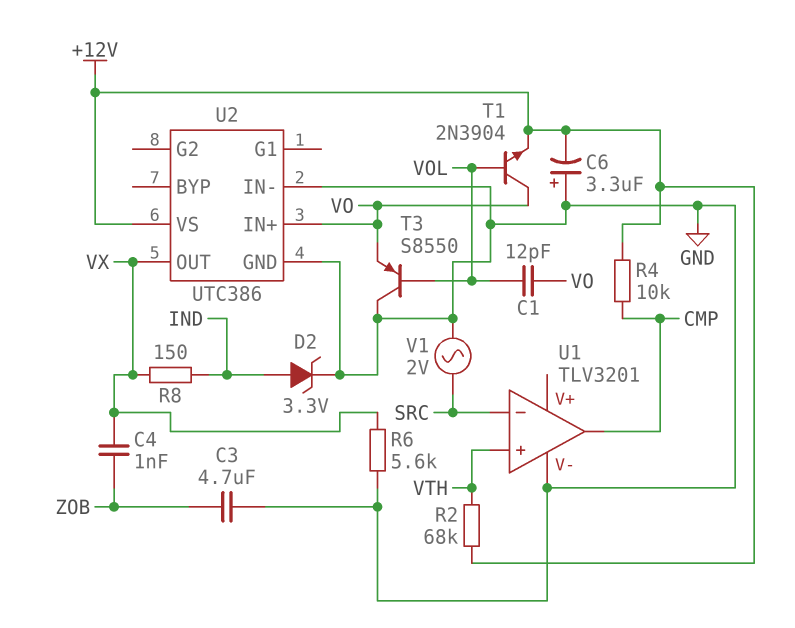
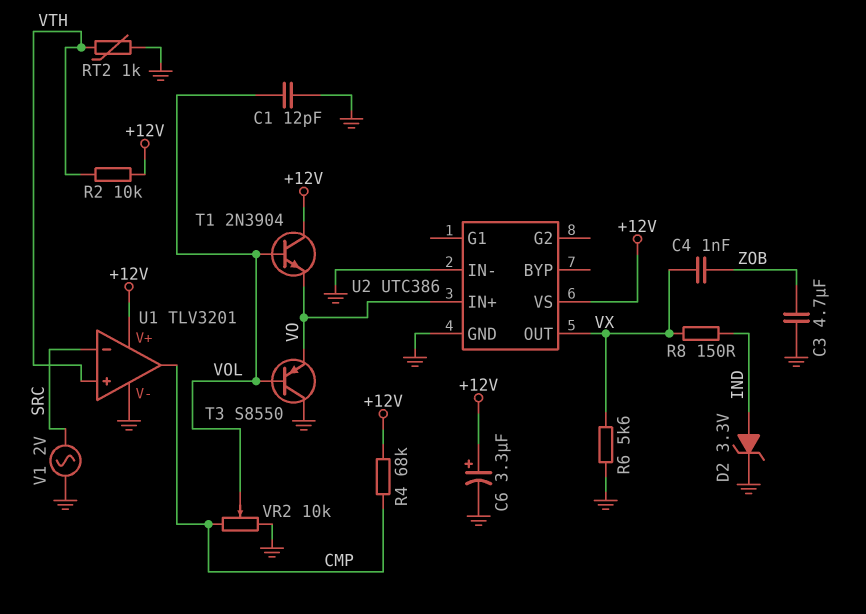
C1: 12pF (VO, VOL) -> 12pF (GND, VOL)
C6: 3.3uF (plus GND, minus +12V) -> 3.3uF (plus +12V, minus GND)
R2: 68k (+12V, VTH) -> 10k (+12V, VTH)
R4: 10k (+12V, CMP) -> 68k (+12V, CMP)
RT2: none -> 1k (GND, VTH)
T1: NPN 2N3904 (B VOL, C VO, E +12V) -> NPN 2N3904 (B VOL, C +12V, E VO)
U1 pin V+: none -> +12V
VR2: none -> 10k (CMP, GND, wiper VOL)

